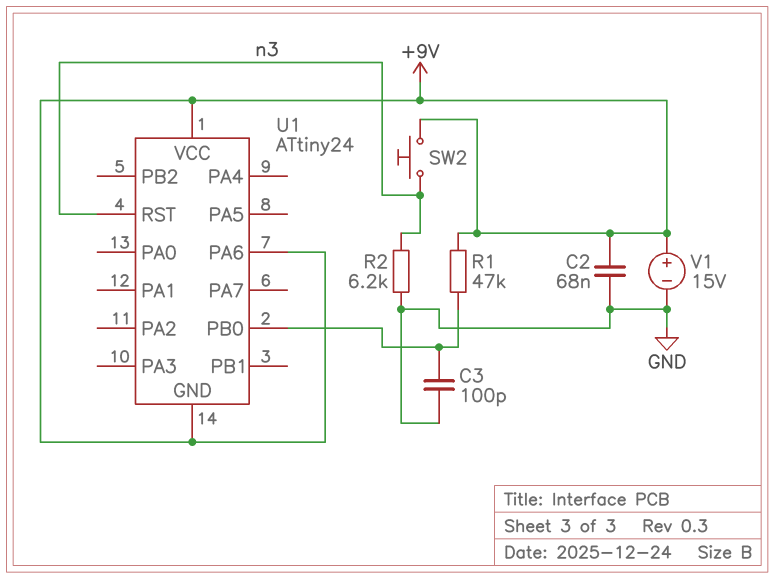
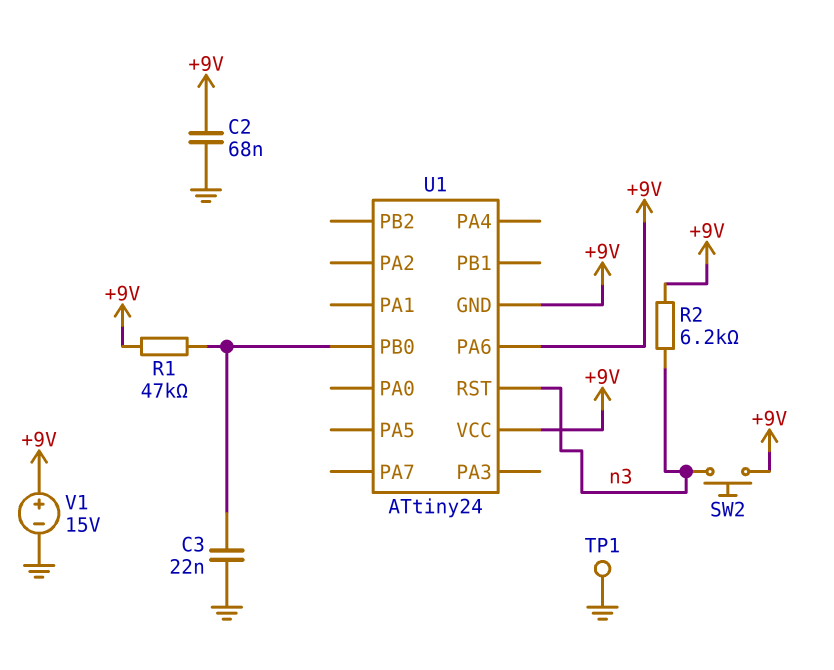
C3: 100pF (GND, U1/PB0) -> 22nF (GND, U1/PB0)
R2: 6.2k (GND, n3) -> 6.2k (+9V, n3)
TP1: none -> test point (GND)

